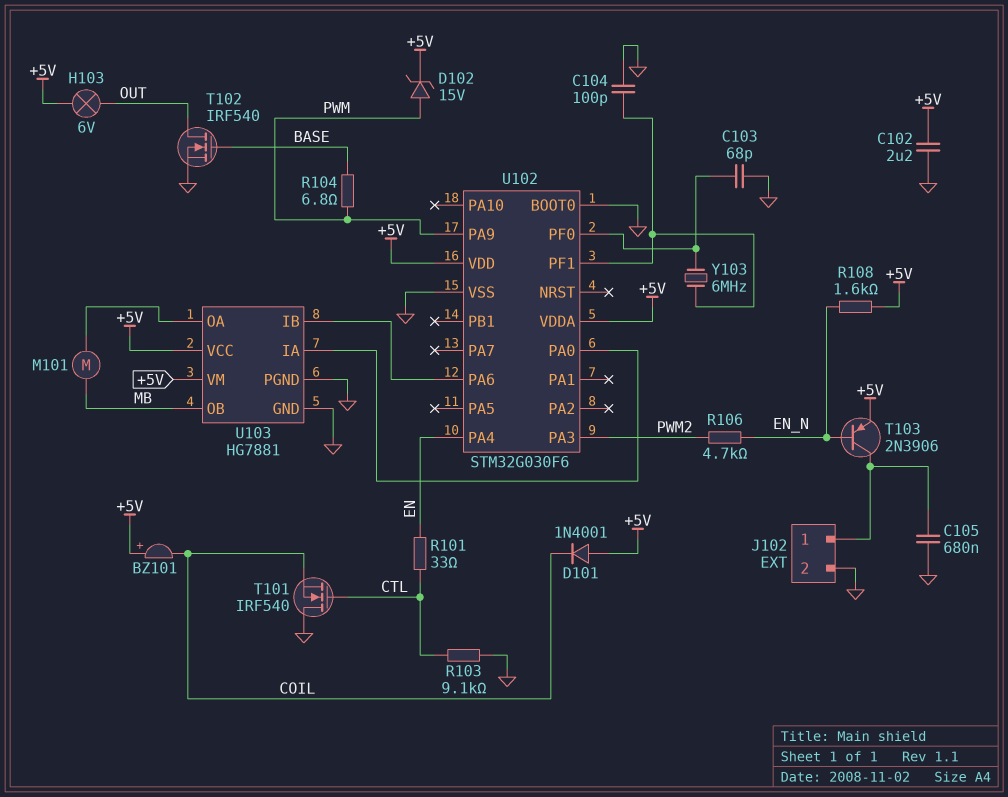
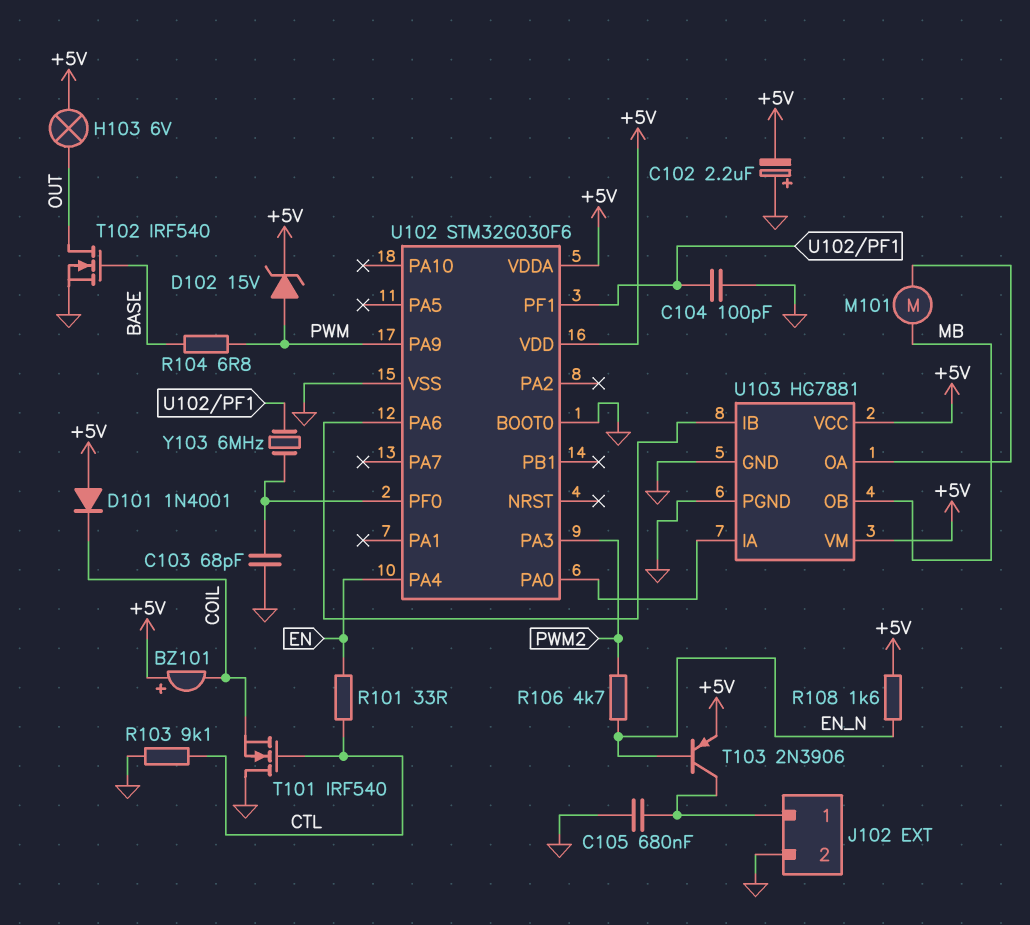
C102: 2.2uF (+5V, GND) -> 2.2uF (plus GND, minus +5V)

